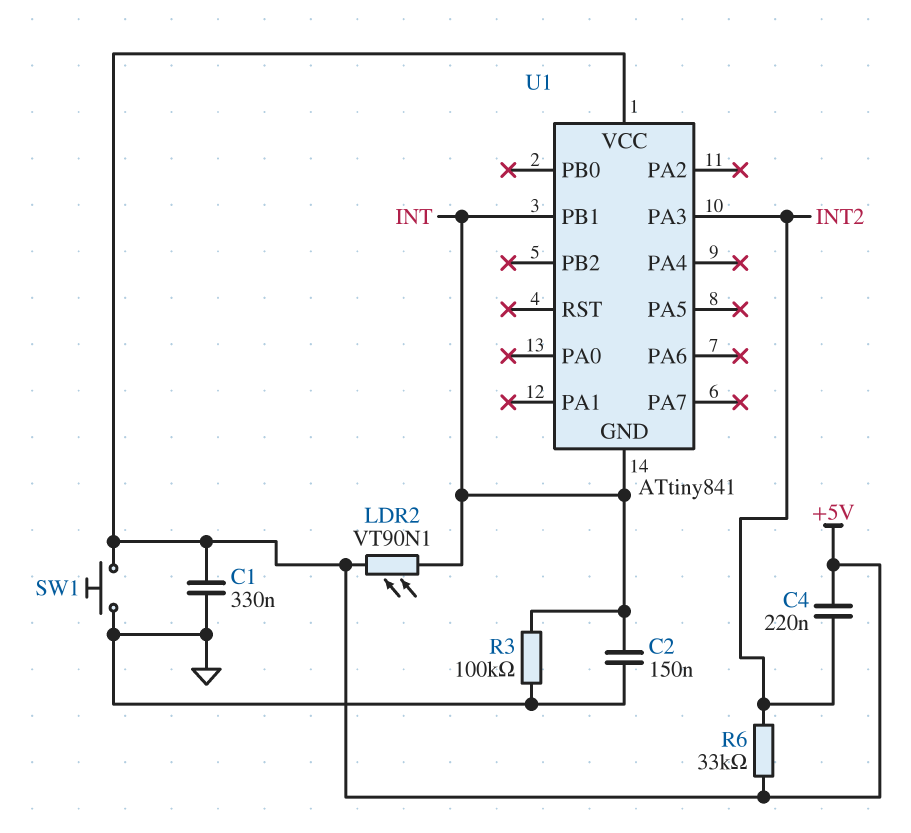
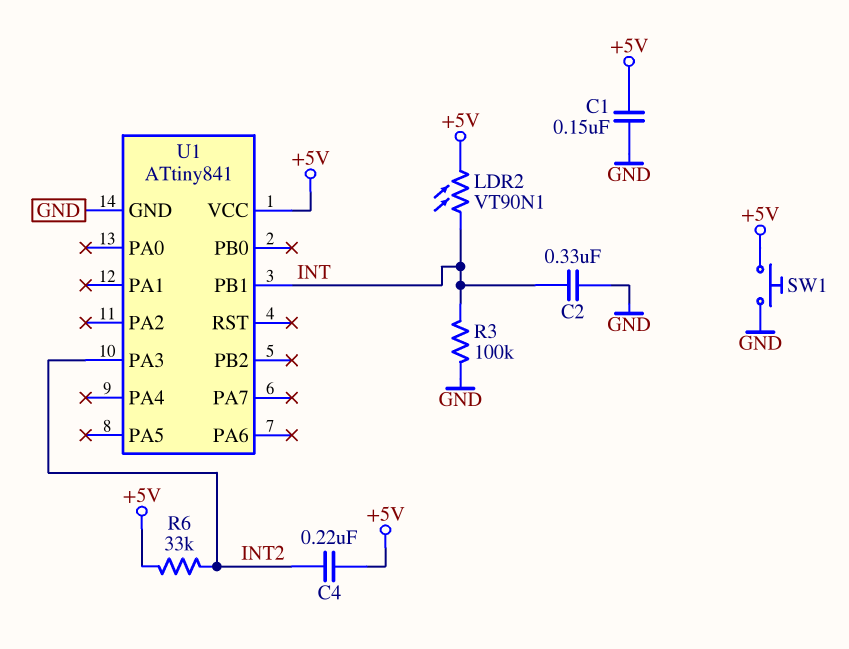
C1: 330nF (+5V, GND) -> 150nF (+5V, GND)
C2: 150nF (GND, INT) -> 330nF (GND, INT)
U1 pin GND: INT -> GND

